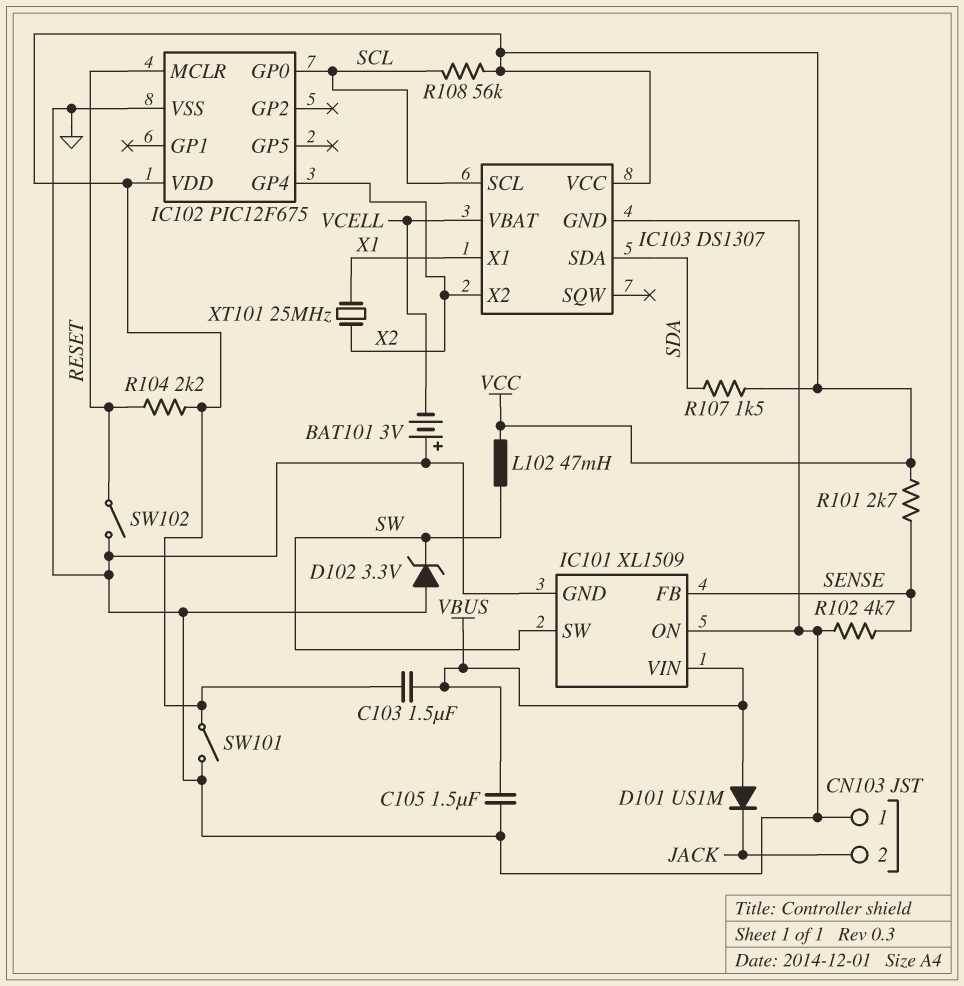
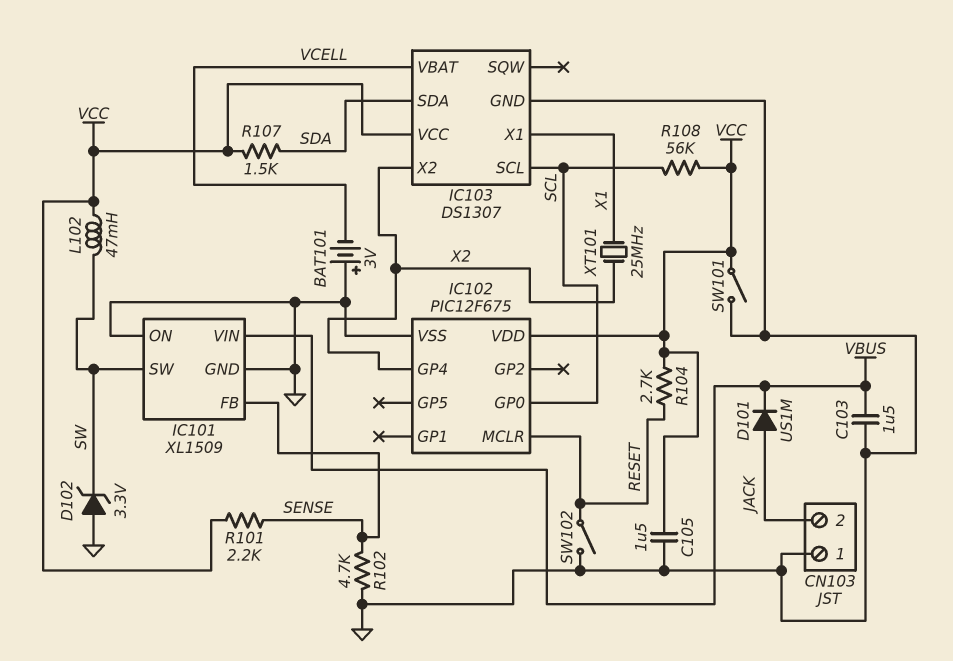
C103: 1.5uF (VBUS, VCC) -> 1.5uF (GND, VBUS)
C105: 1.5uF (GND, VBUS) -> 1.5uF (GND, VCC)
D101: diode US1M (A VBUS, K JACK) -> diode US1M (A JACK, K VBUS)
R101: 2.7k (SENSE, VCC) -> 2.2k (SENSE, VCC)
R104: 2.2k (RESET, VCC) -> 2.7k (RESET, VCC)

